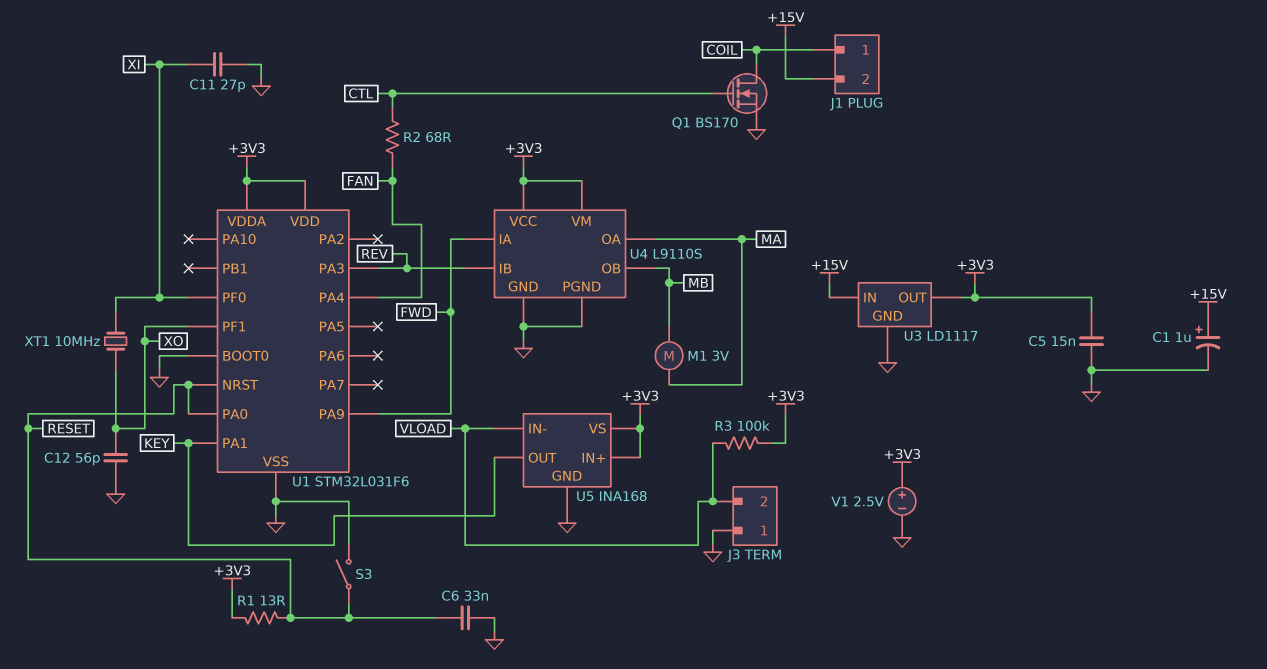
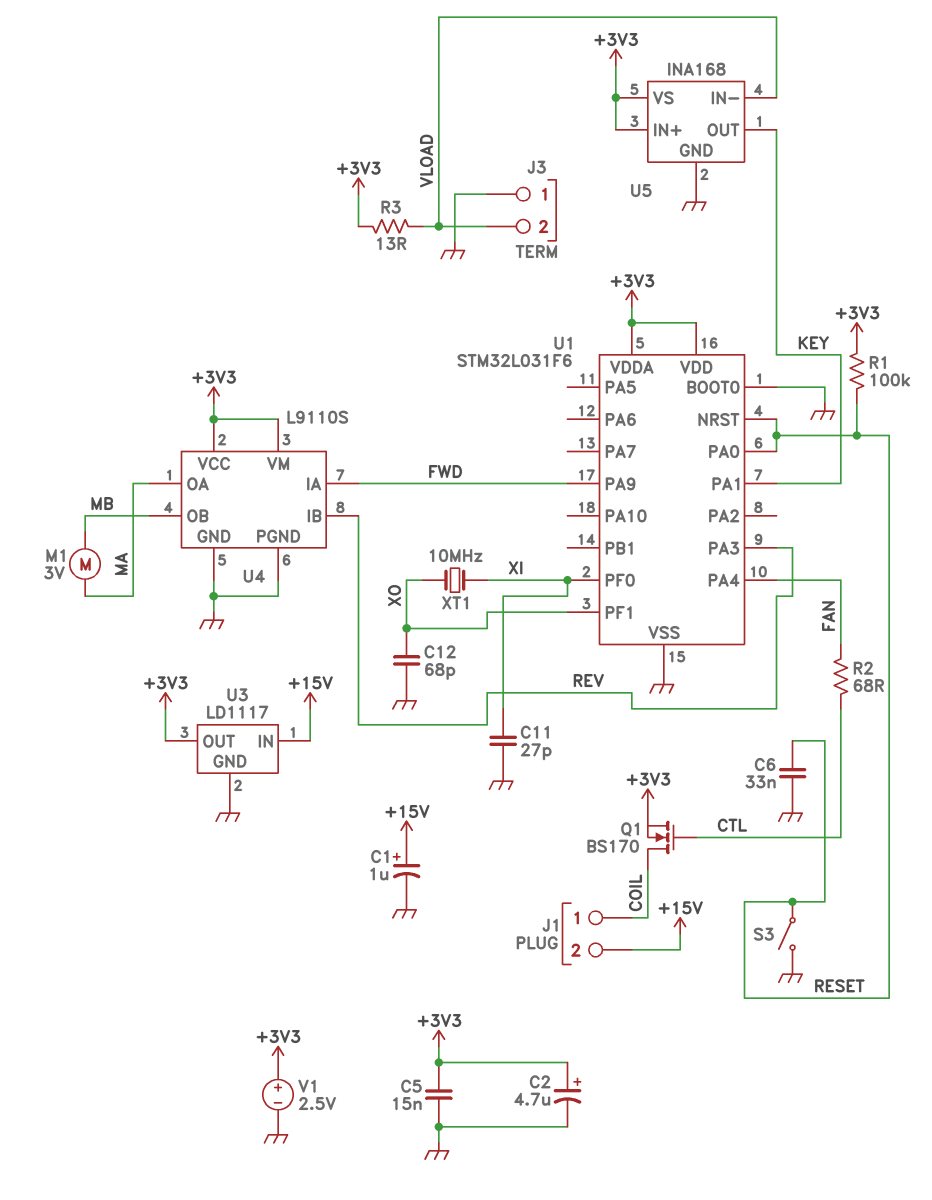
C2: none -> 4.7uF (plus +3V3, minus GND)
C12: 56pF (GND, XO) -> 68pF (GND, XO)
Q1: NMOS BS170 (G CTL, D COIL, S GND) -> NMOS BS170 (G CTL, D COIL, S +3V3)
R1: 13 (+3V3, RESET) -> 100k (+3V3, RESET)
R3: 100k (+3V3, VLOAD) -> 13 (+3V3, VLOAD)

